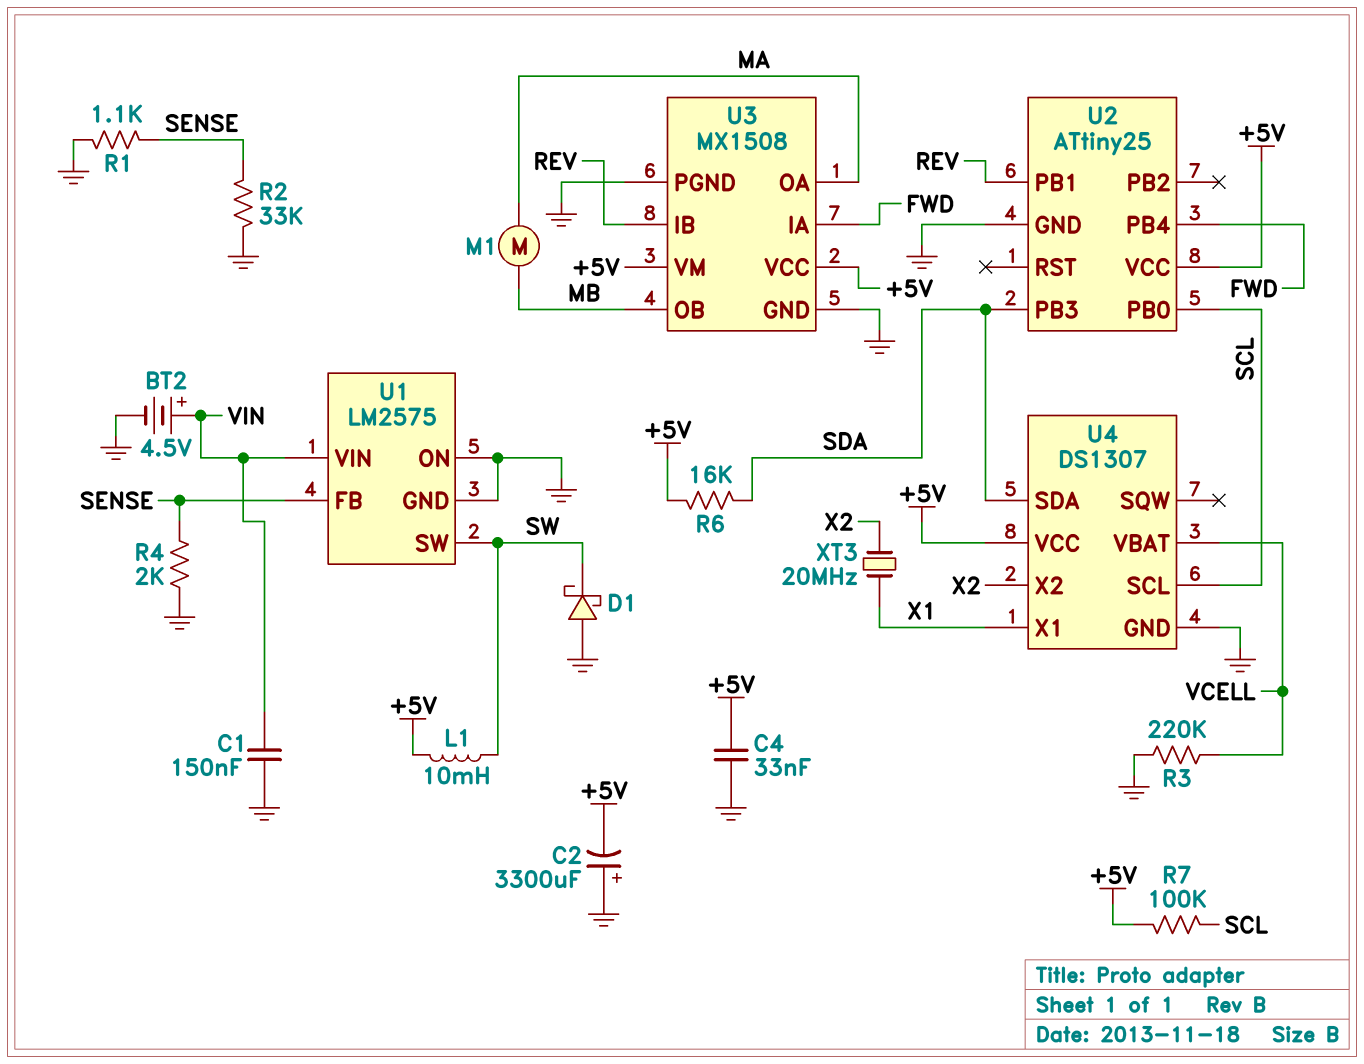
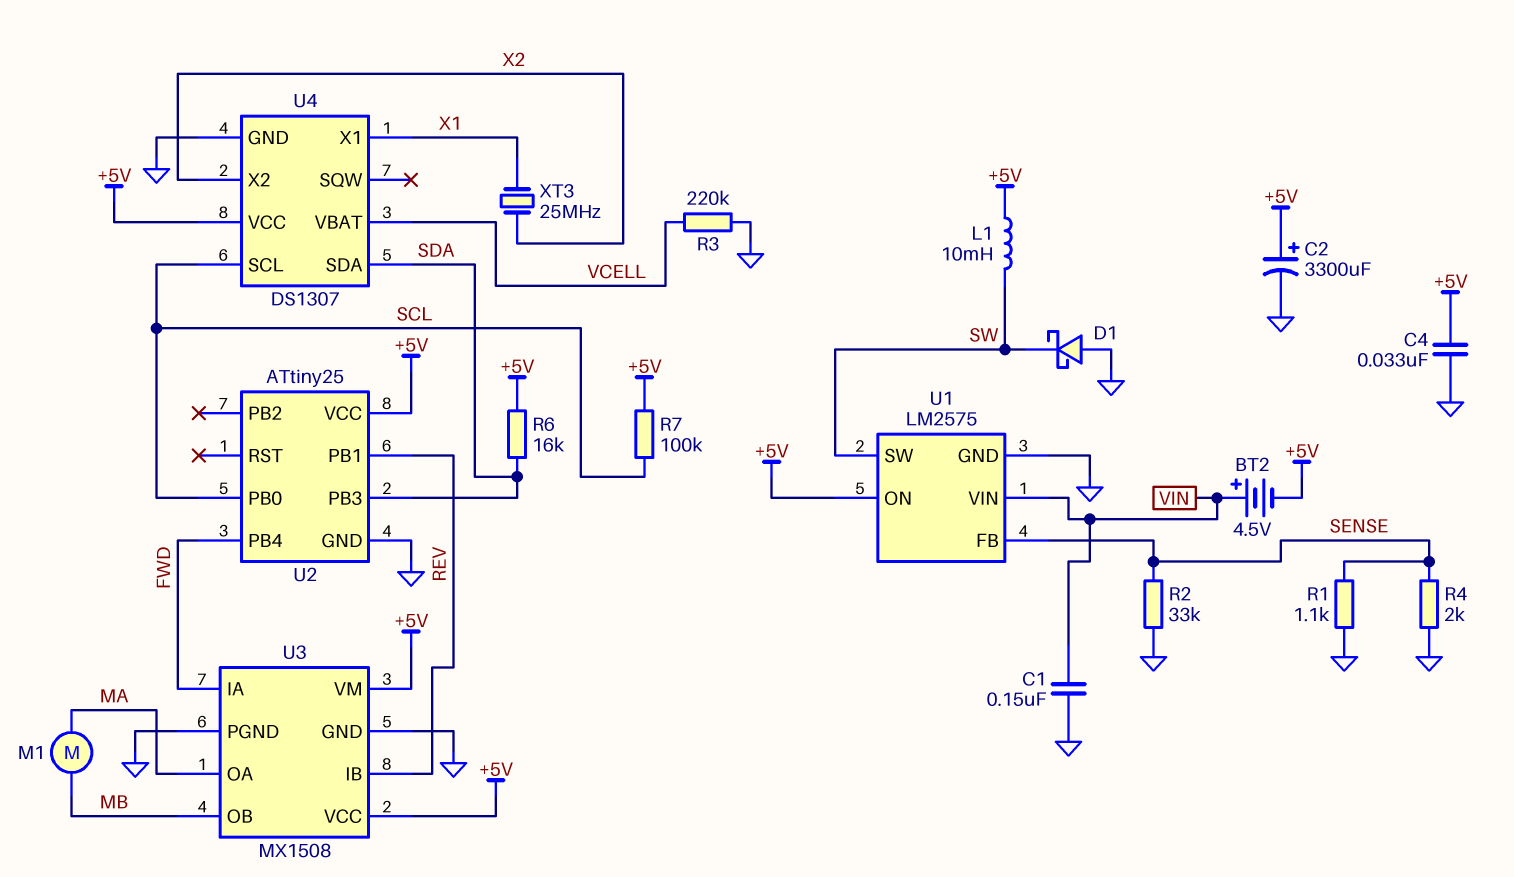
BT2: 4.5V (plus VIN, minus GND) -> 4.5V (plus VIN, minus +5V)
C2: 3300uF (plus GND, minus +5V) -> 3300uF (plus +5V, minus GND)
U1 pin ON: GND -> +5V
XT3: 20MHz (X1, X2) -> 25MHz (X1, X2)

